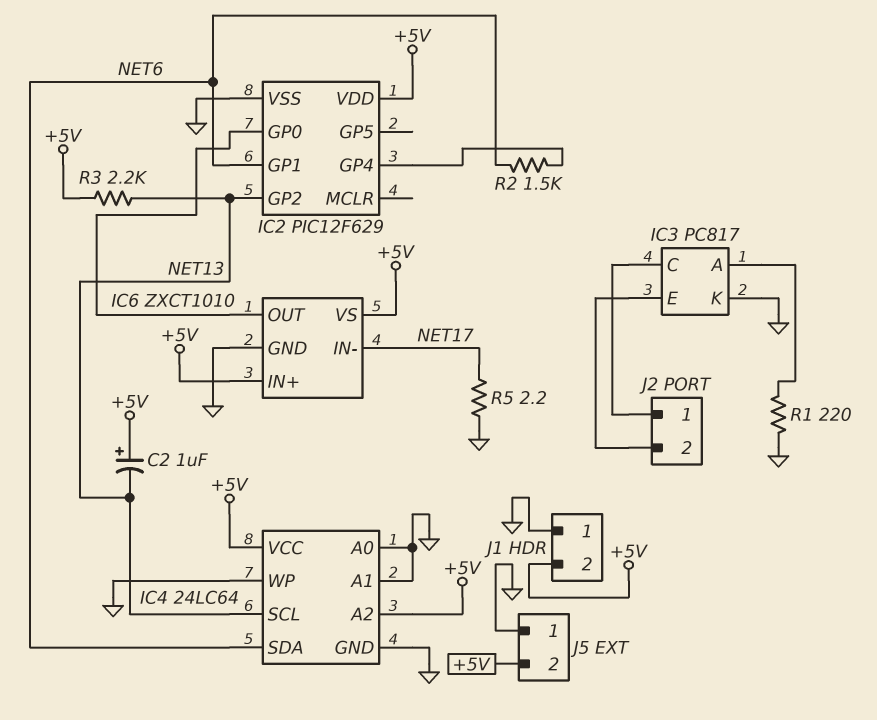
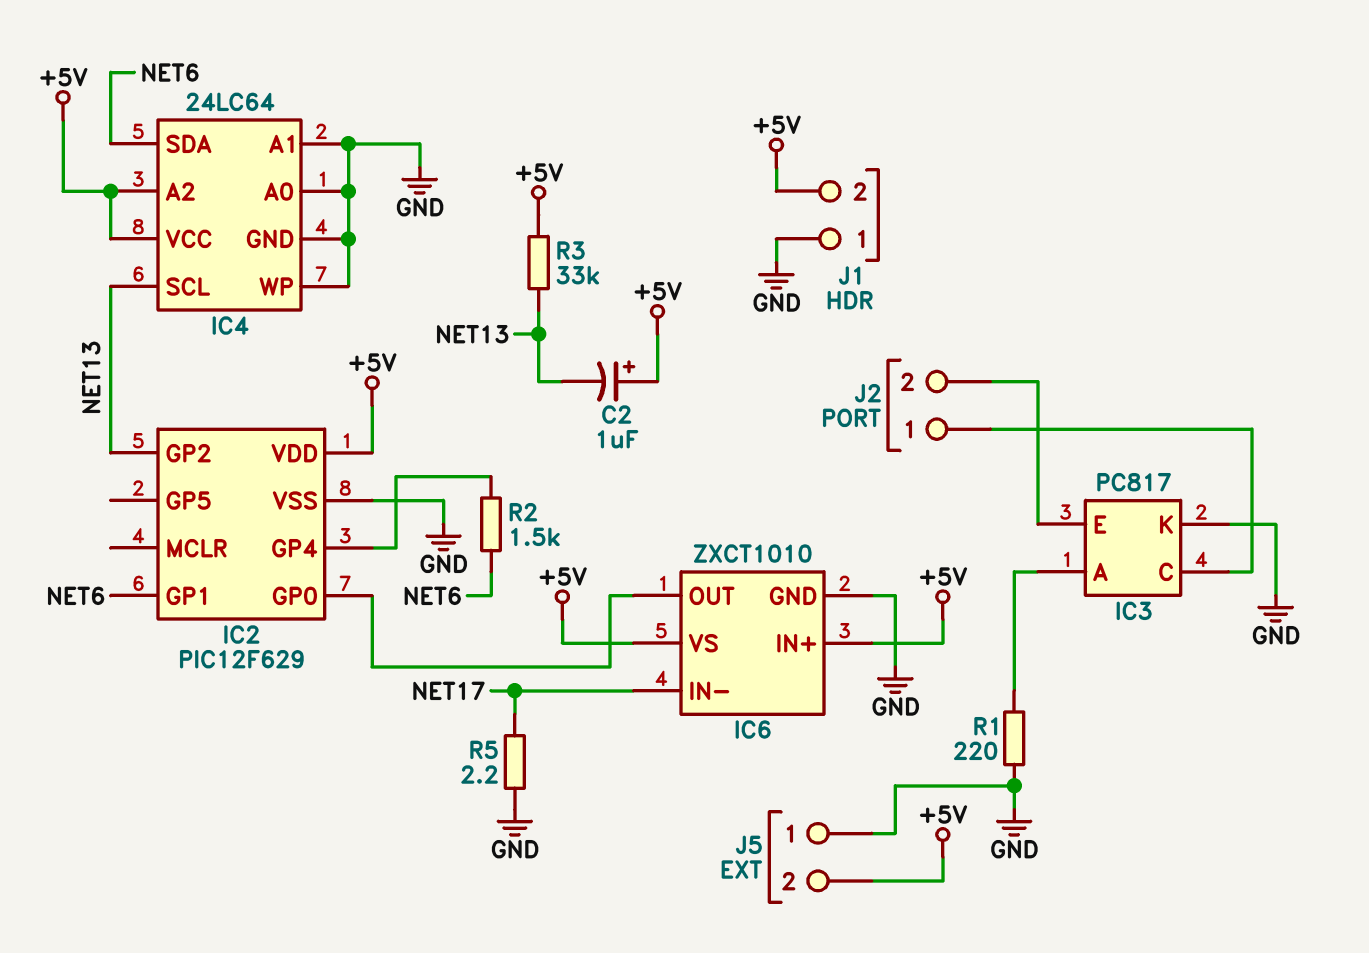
R3: 2.2k (+5V, NET13) -> 33k (+5V, NET13)

